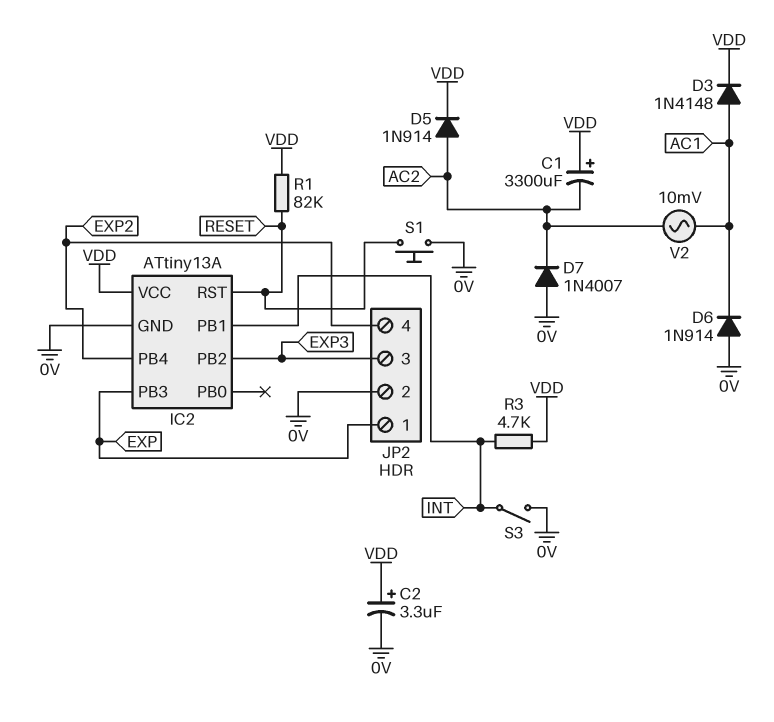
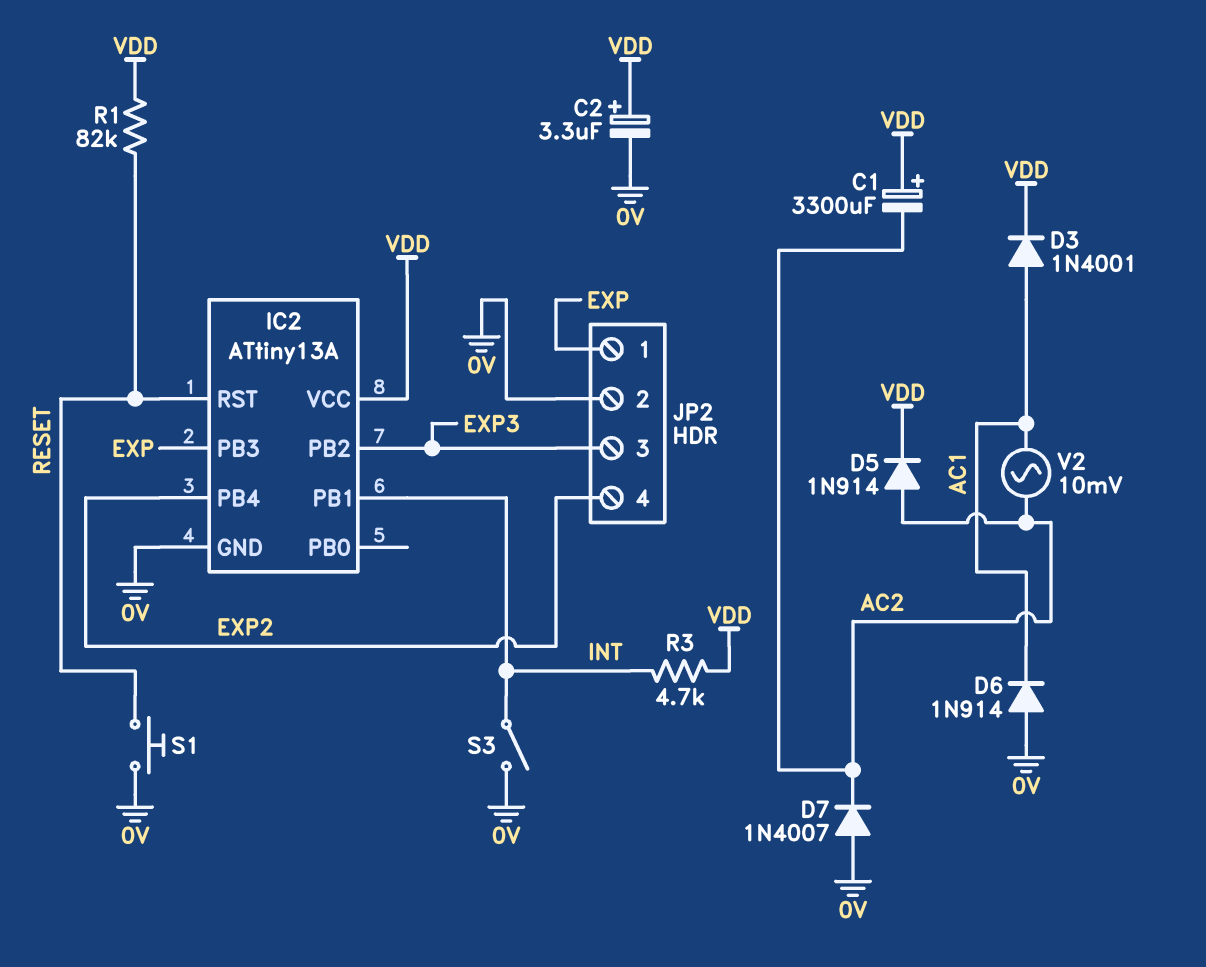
D3: diode 1N4148 (A AC1, K VDD) -> diode 1N4001 (A AC1, K VDD)

